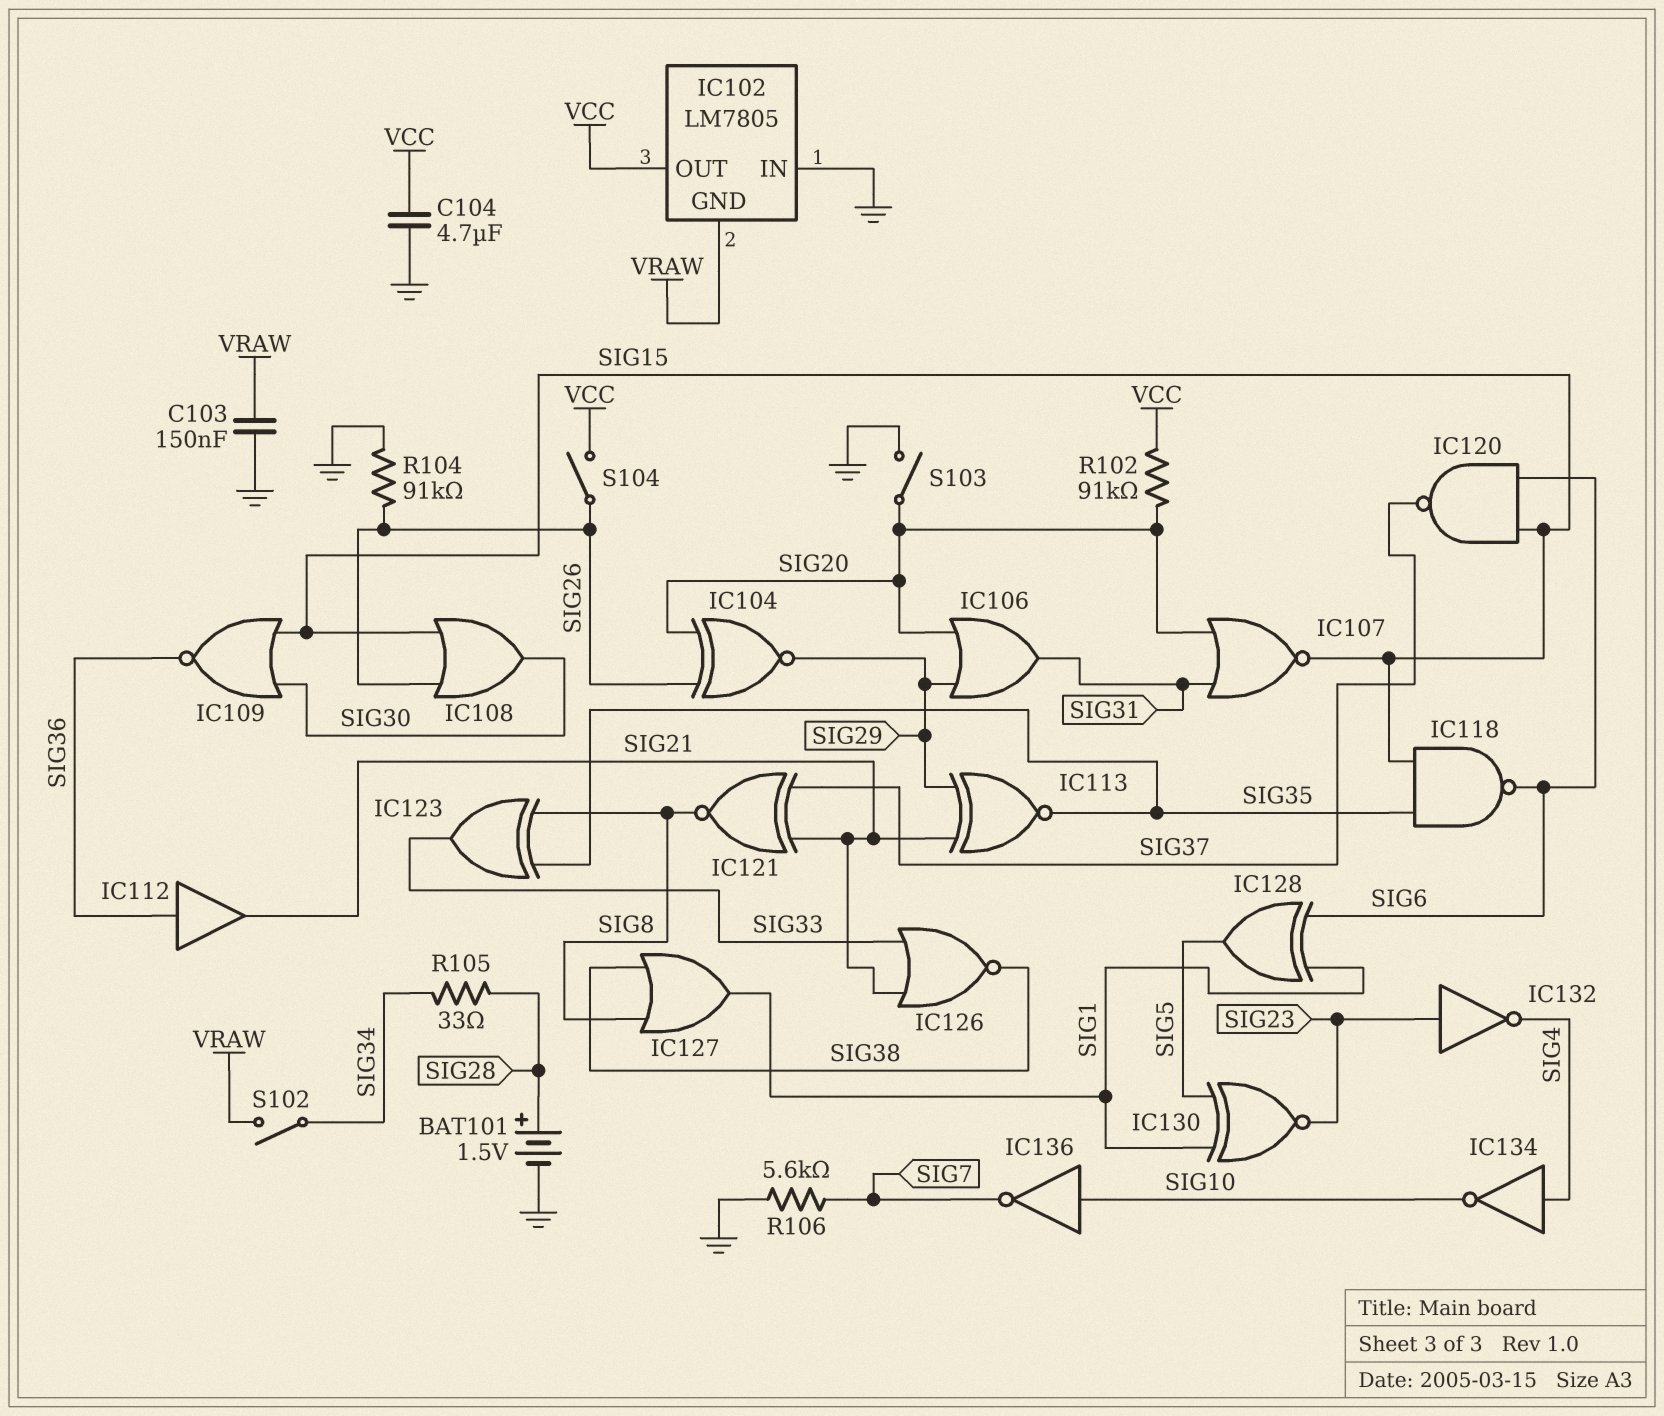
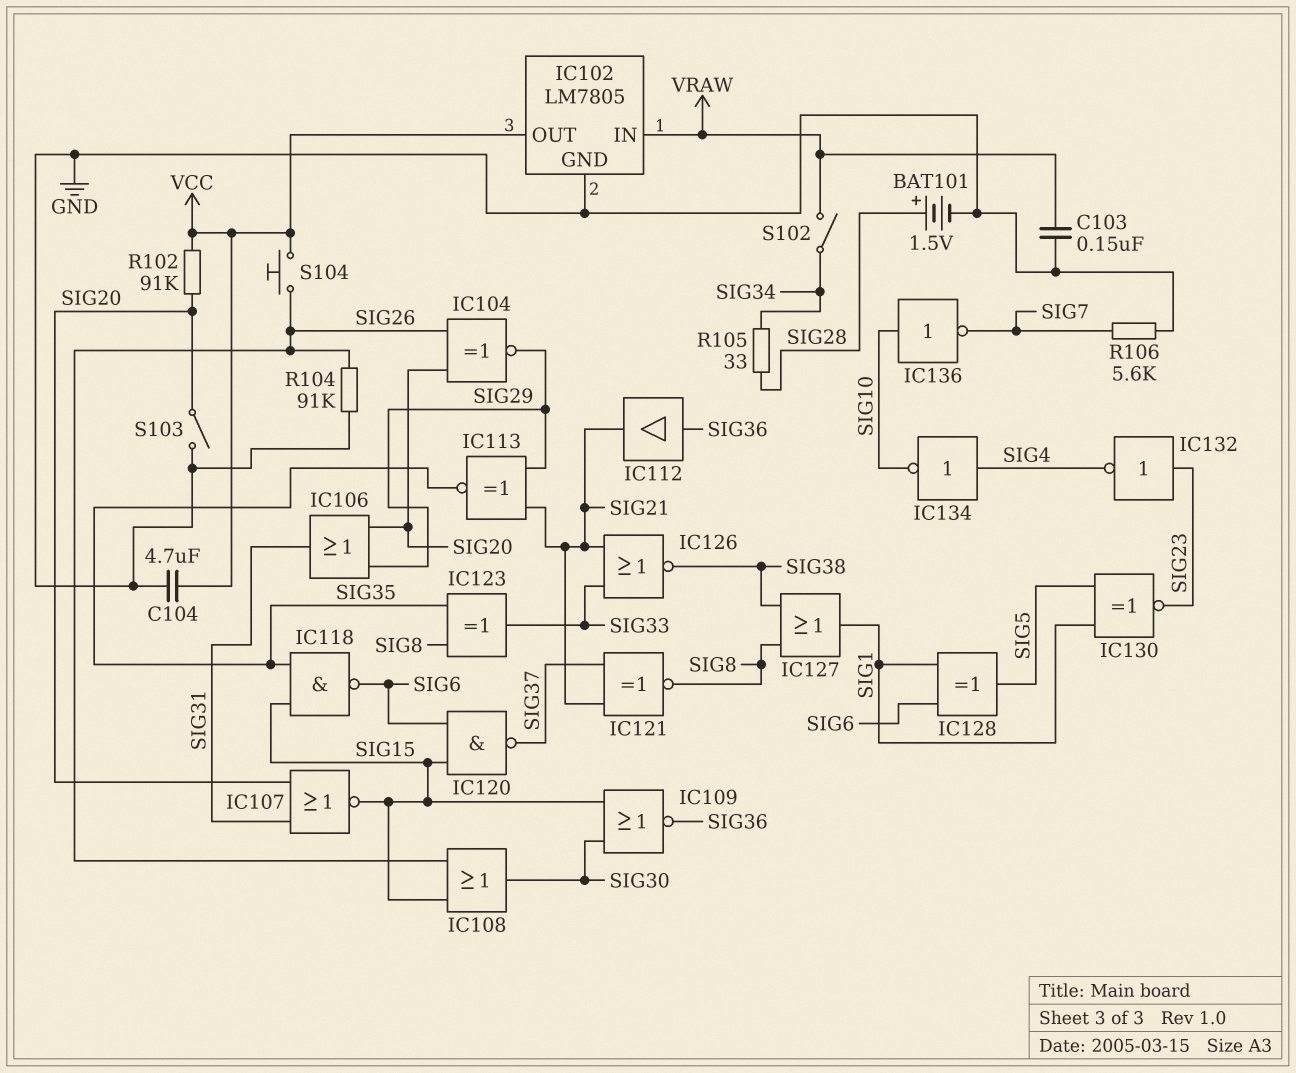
IC102 pin GND: VRAW -> GND
IC102 pin IN: GND -> VRAW
S104: switch (SIG26, VCC) -> button (SIG26, VCC)

